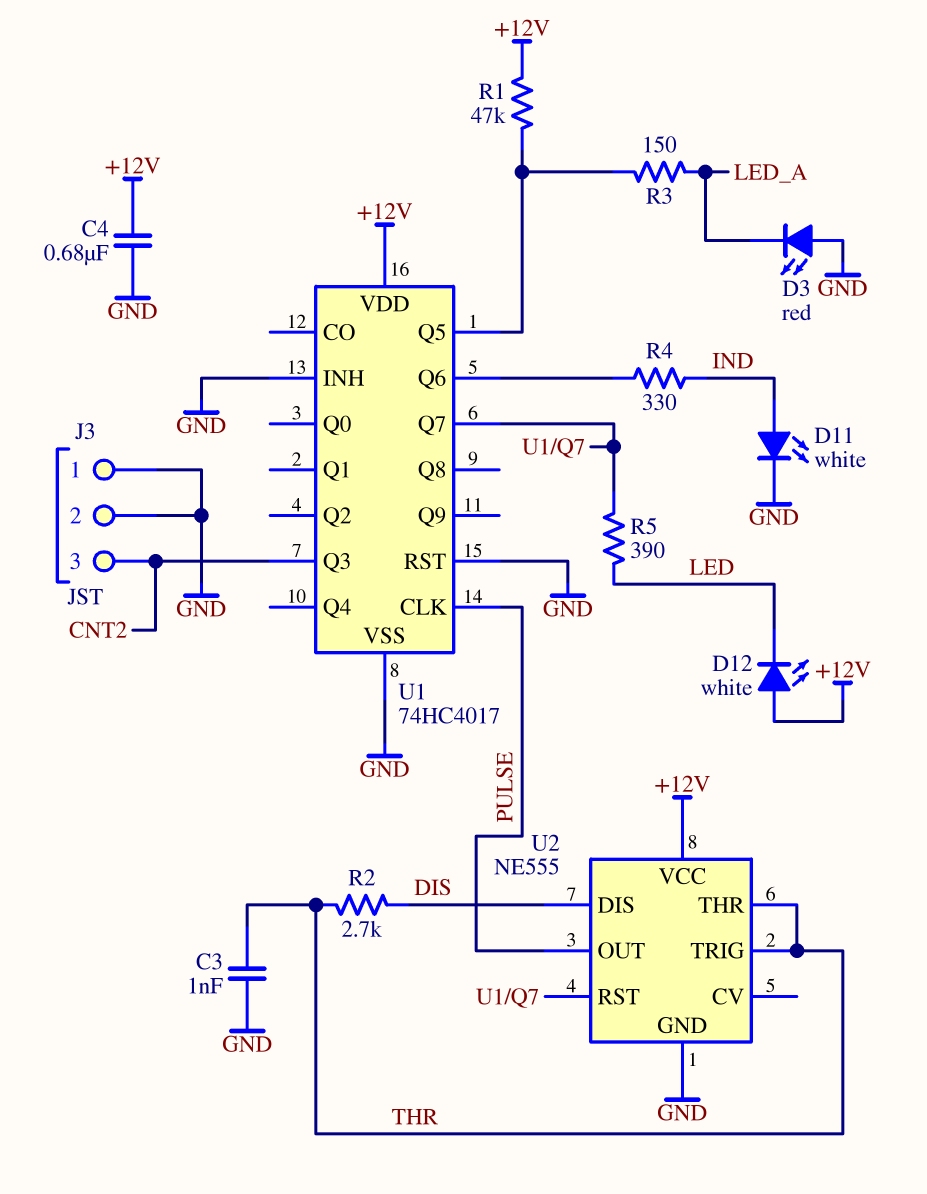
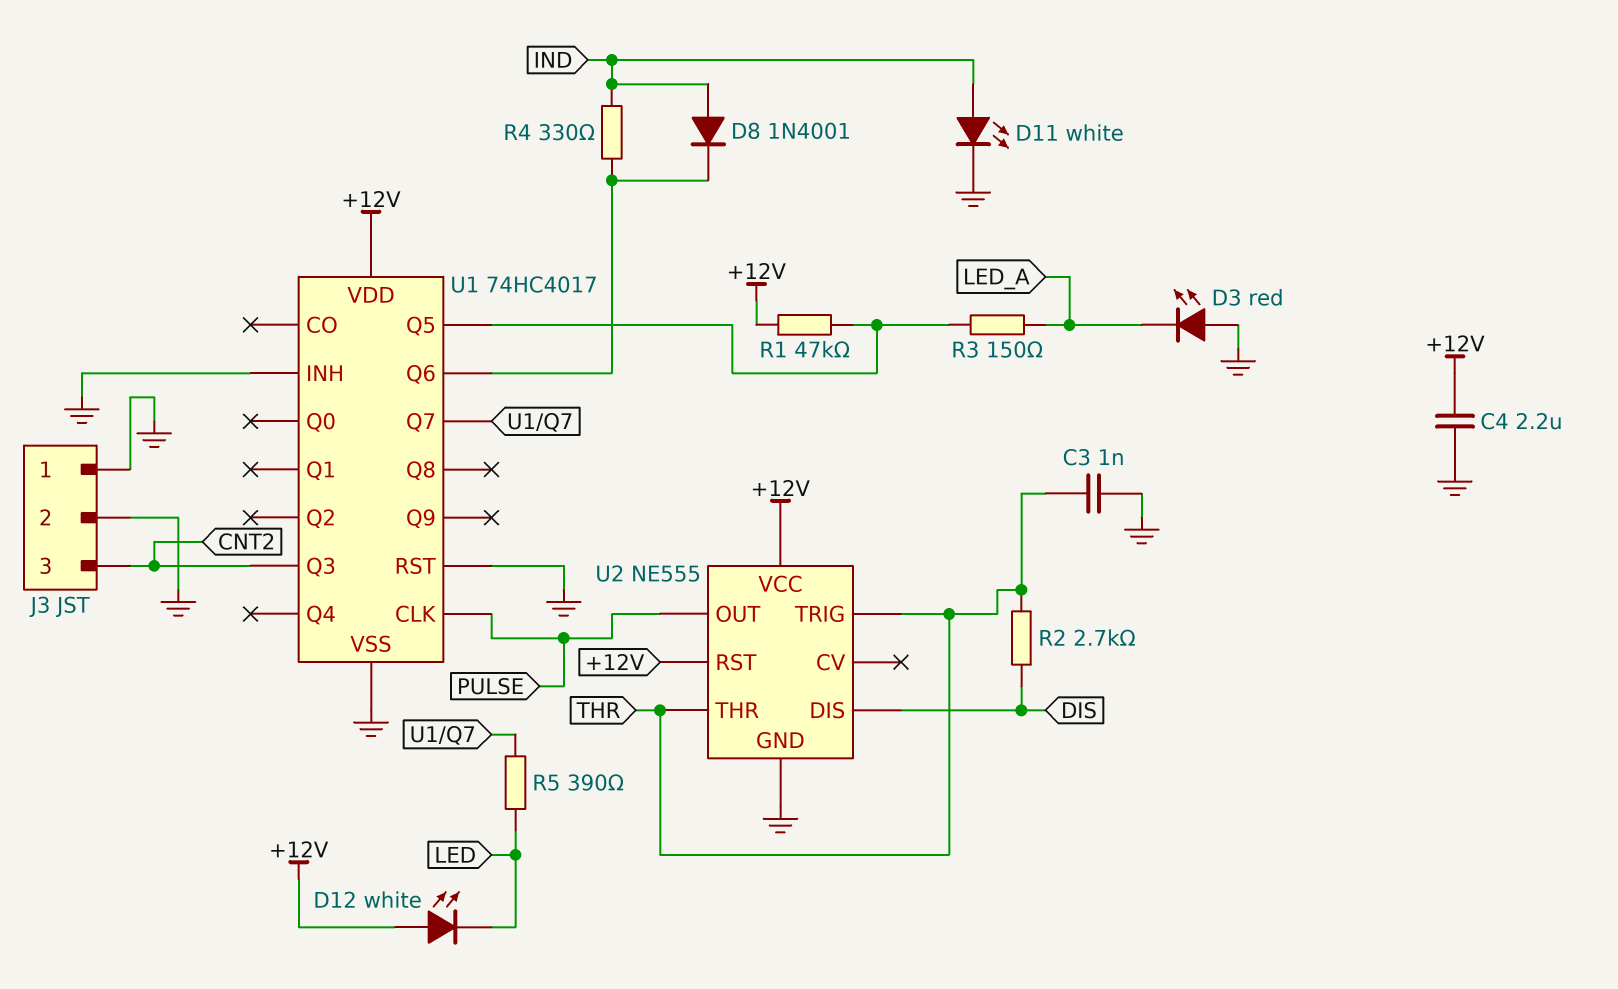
C4: 680nF (+12V, GND) -> 2.2uF (+12V, GND)
D8: none -> diode 1N4001 (A IND, K U1/Q6)
U2 pin RST: U1/Q7 -> +12V

